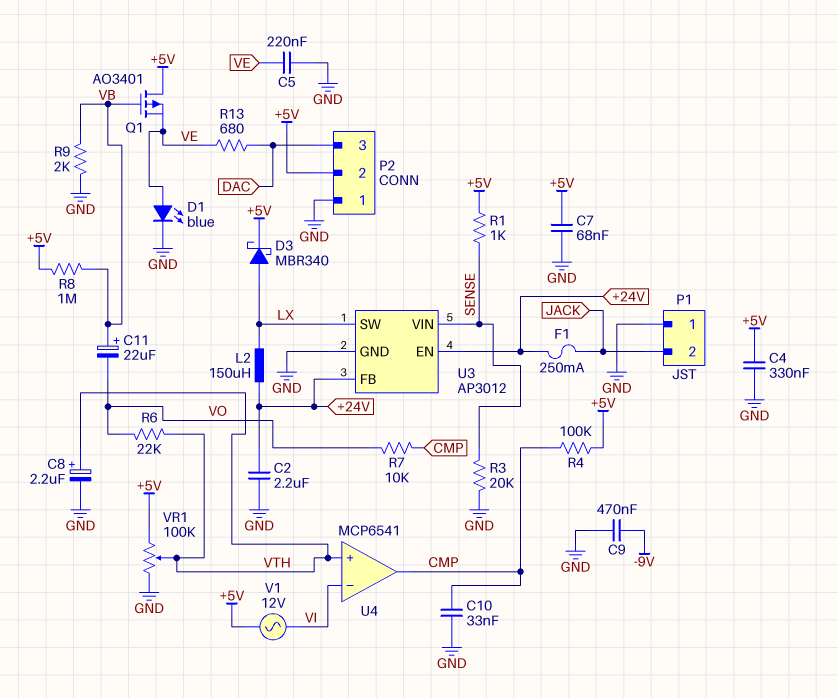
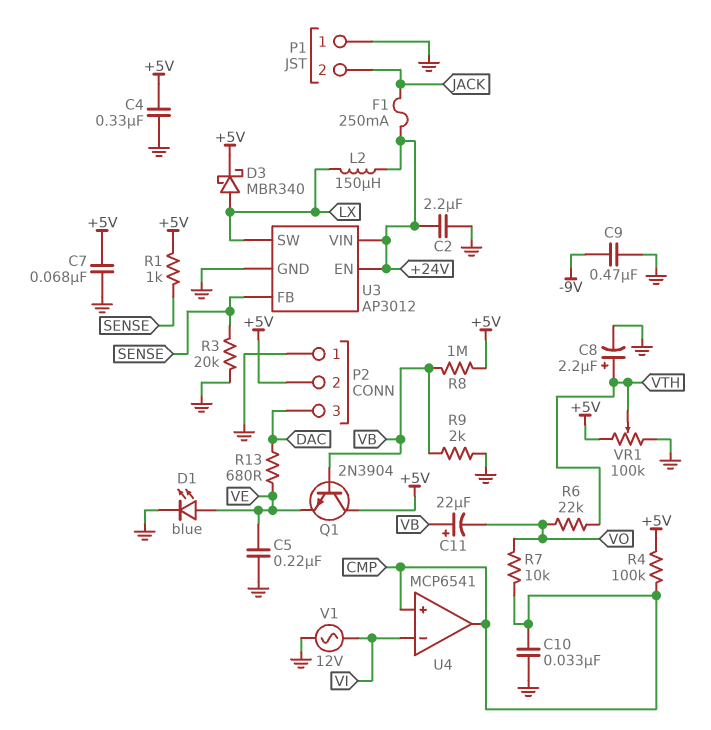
Q1: PMOS AO3401 (G VB, D +5V, S VE) -> NPN 2N3904 (B VB, C +5V, E VE)
U3 pin FB: +24V -> SENSE
U3 pin VIN: SENSE -> +24V
U4 pin in+: VTH -> CMP
V1: AC 12V (+5V, VI) -> AC 12V (GND, VI)

